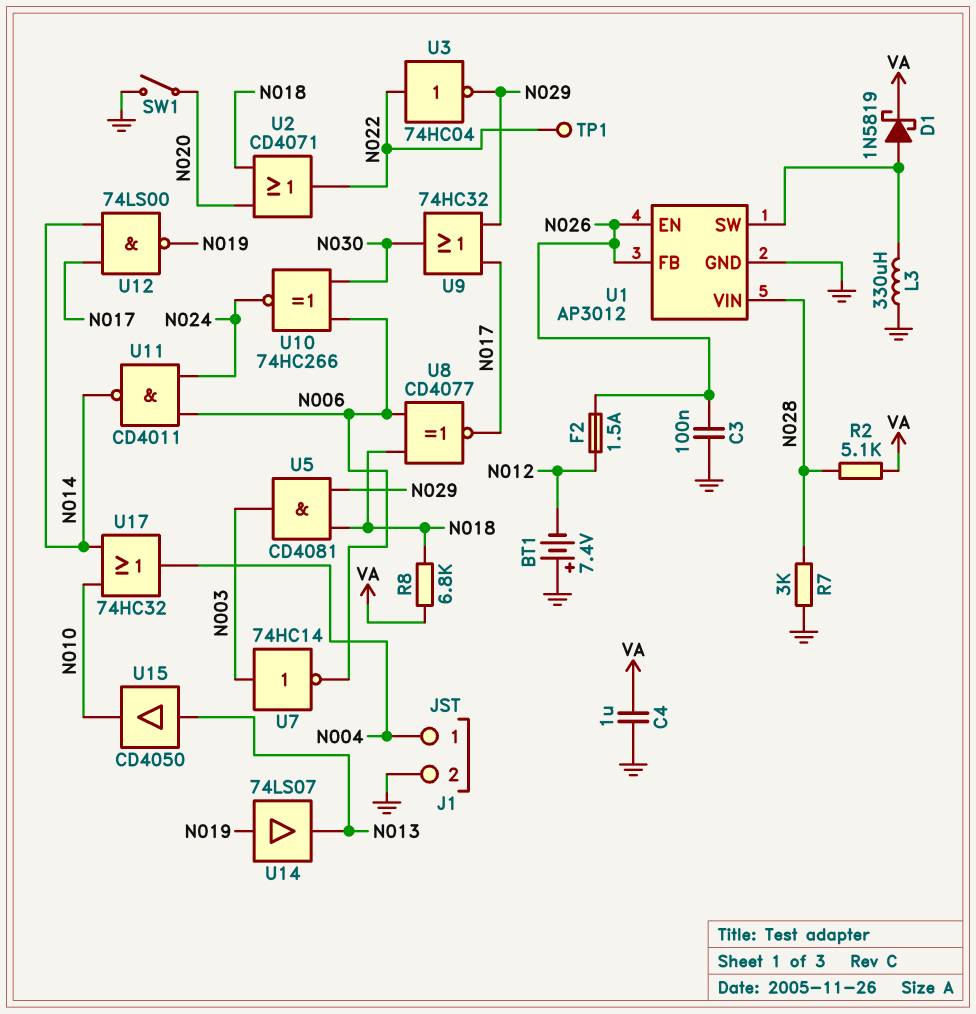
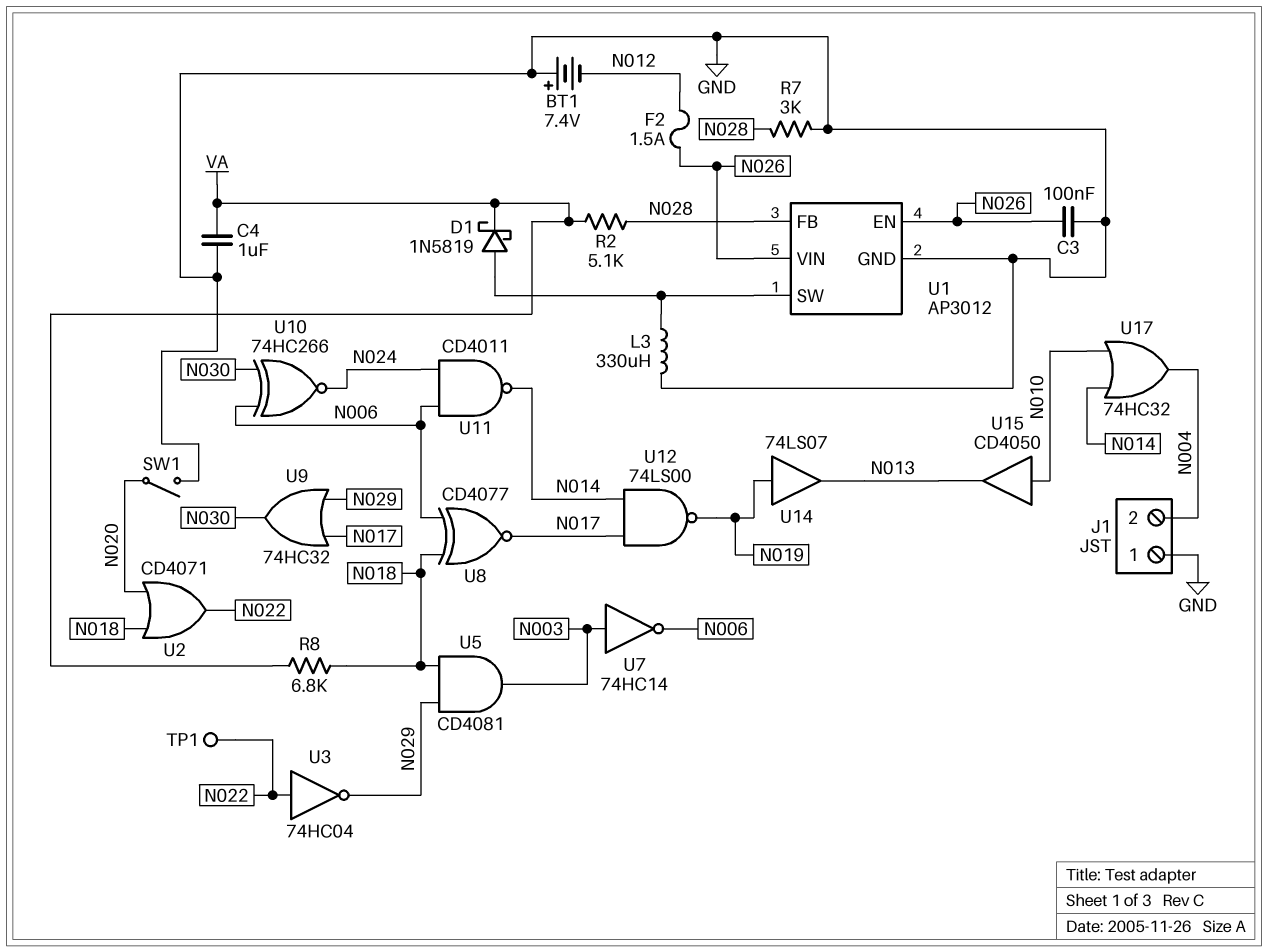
J1 pin 1: N004 -> GND
J1 pin 2: GND -> N004
U1 pin FB: N026 -> N028
U1 pin VIN: N028 -> N026
U15: buffer CD4050 (in N013, out N010) -> buffer CD4050 (in N010, out N013)

